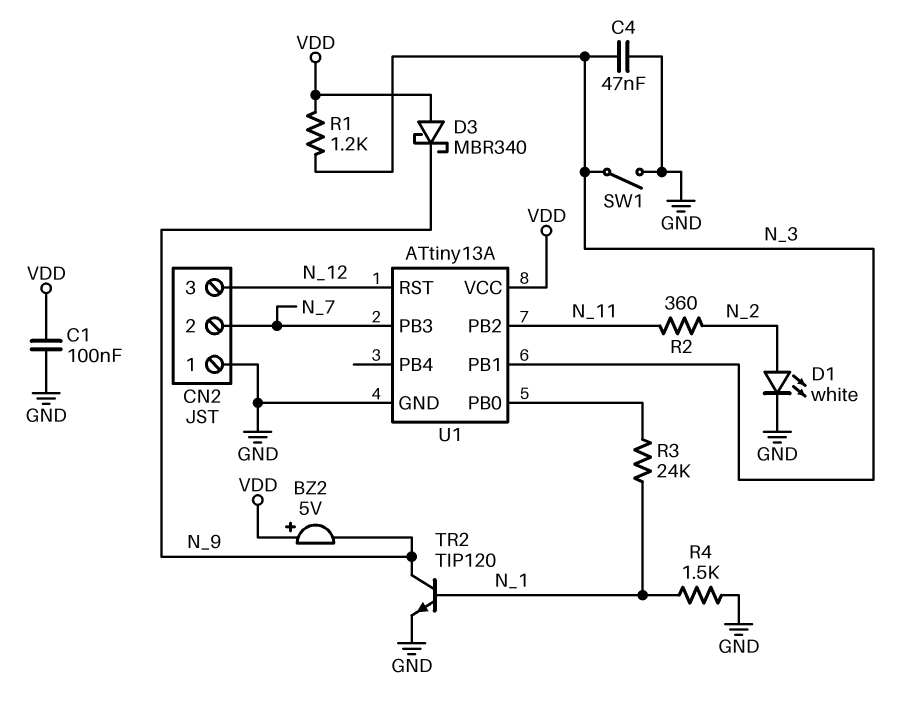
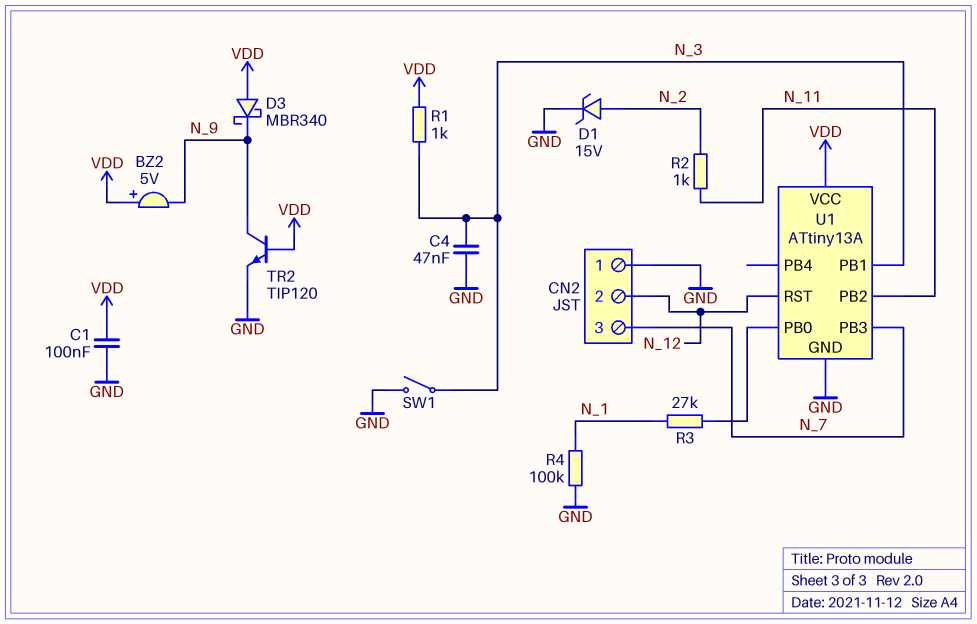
CN2 pin 2: N_7 -> N_12
CN2 pin 3: N_12 -> N_7
D1: LED white (A N_2, K GND) -> zener 15V (A N_2, K GND)
R1: 1.2k (N_3, VDD) -> 1k (N_3, VDD)
R2: 360 (N_2, N_11) -> 1k (N_2, N_11)
R3: 24k (N_1, U1/PB0) -> 27k (N_1, U1/PB0)
R4: 1.5k (GND, N_1) -> 100k (GND, N_1)
TR2: NPN TIP120 (B N_1, C N_9, E GND) -> NPN TIP120 (B VDD, C N_9, E GND)

